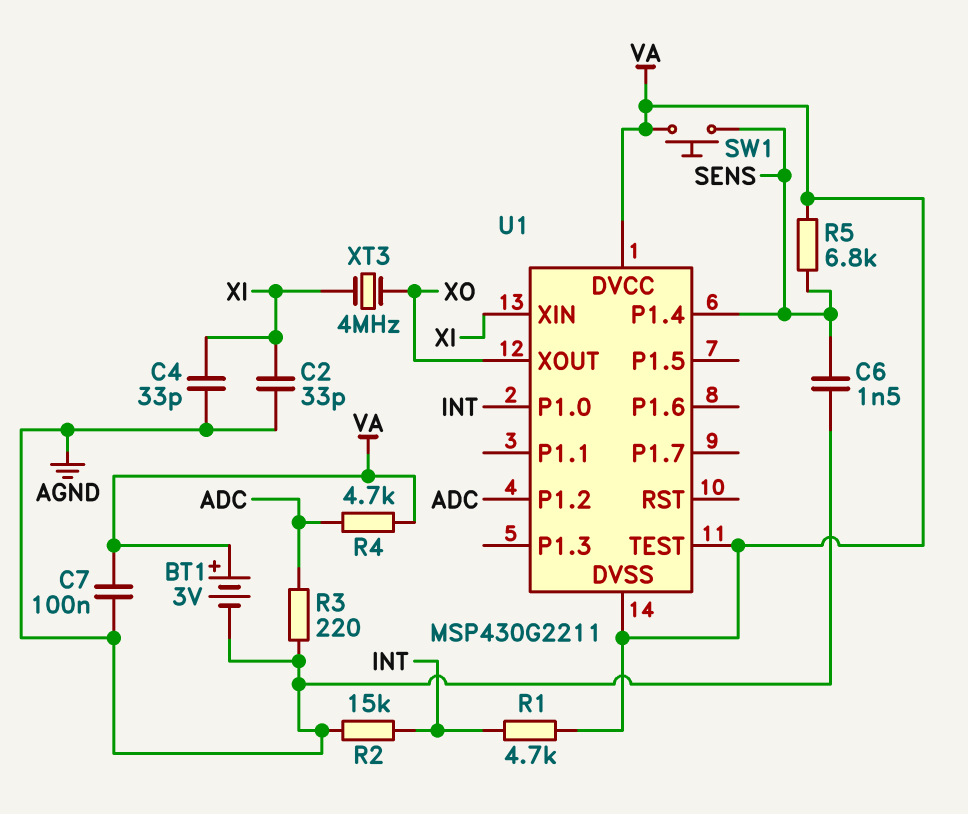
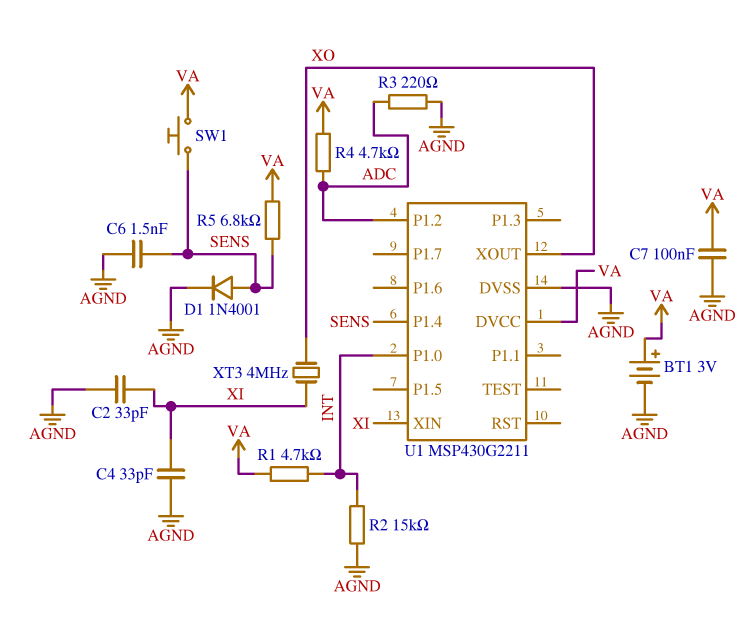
D1: none -> diode 1N4001 (A SENS, K AGND)
U1 pin DVSS: VA -> AGND
U1 pin TEST: VA -> none

